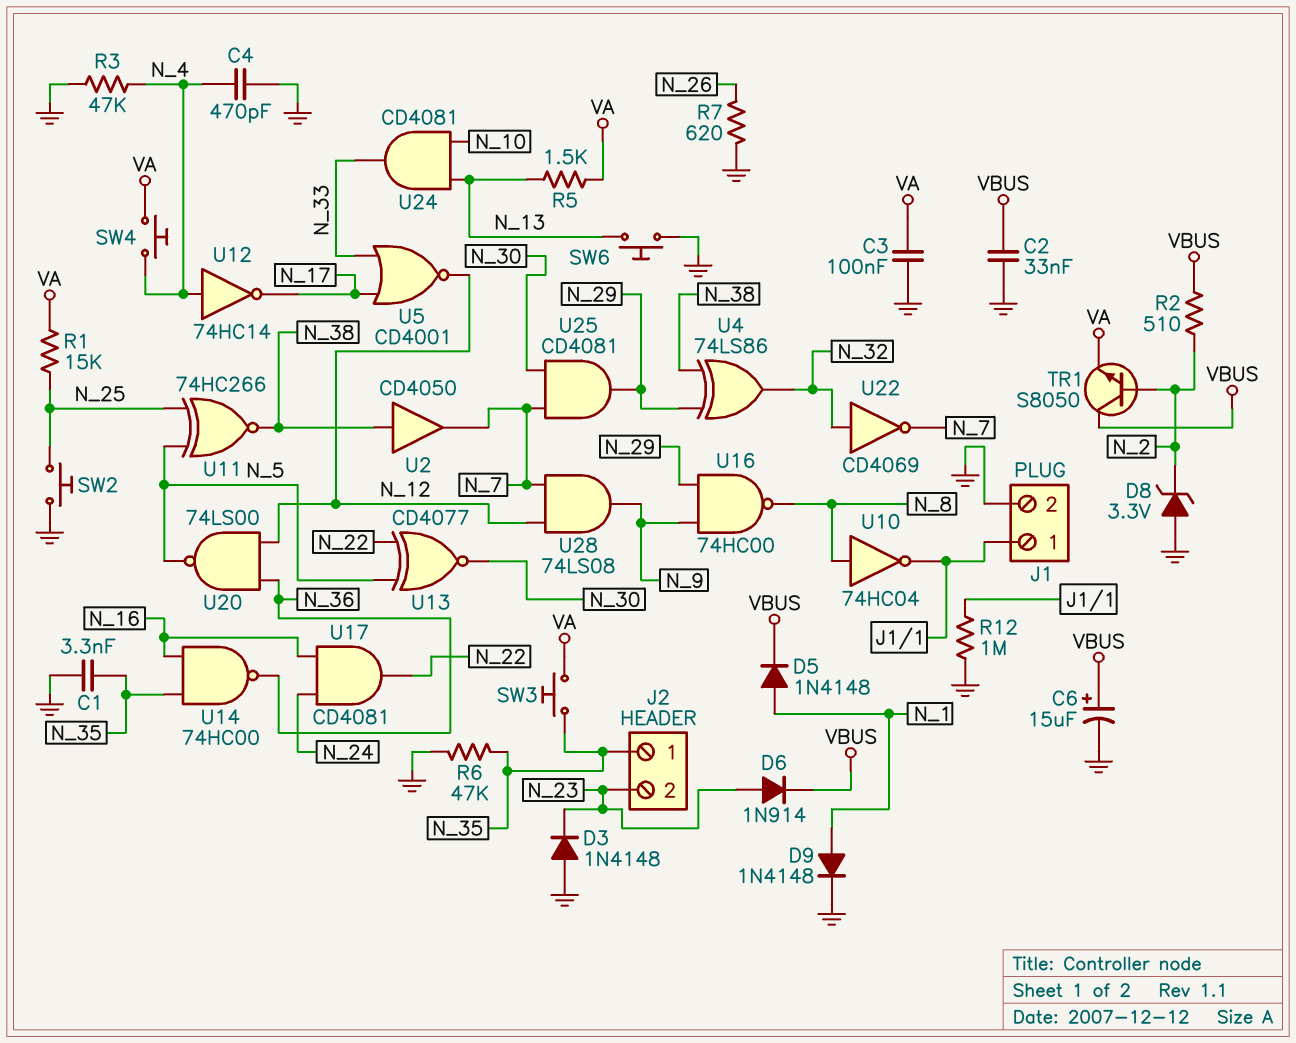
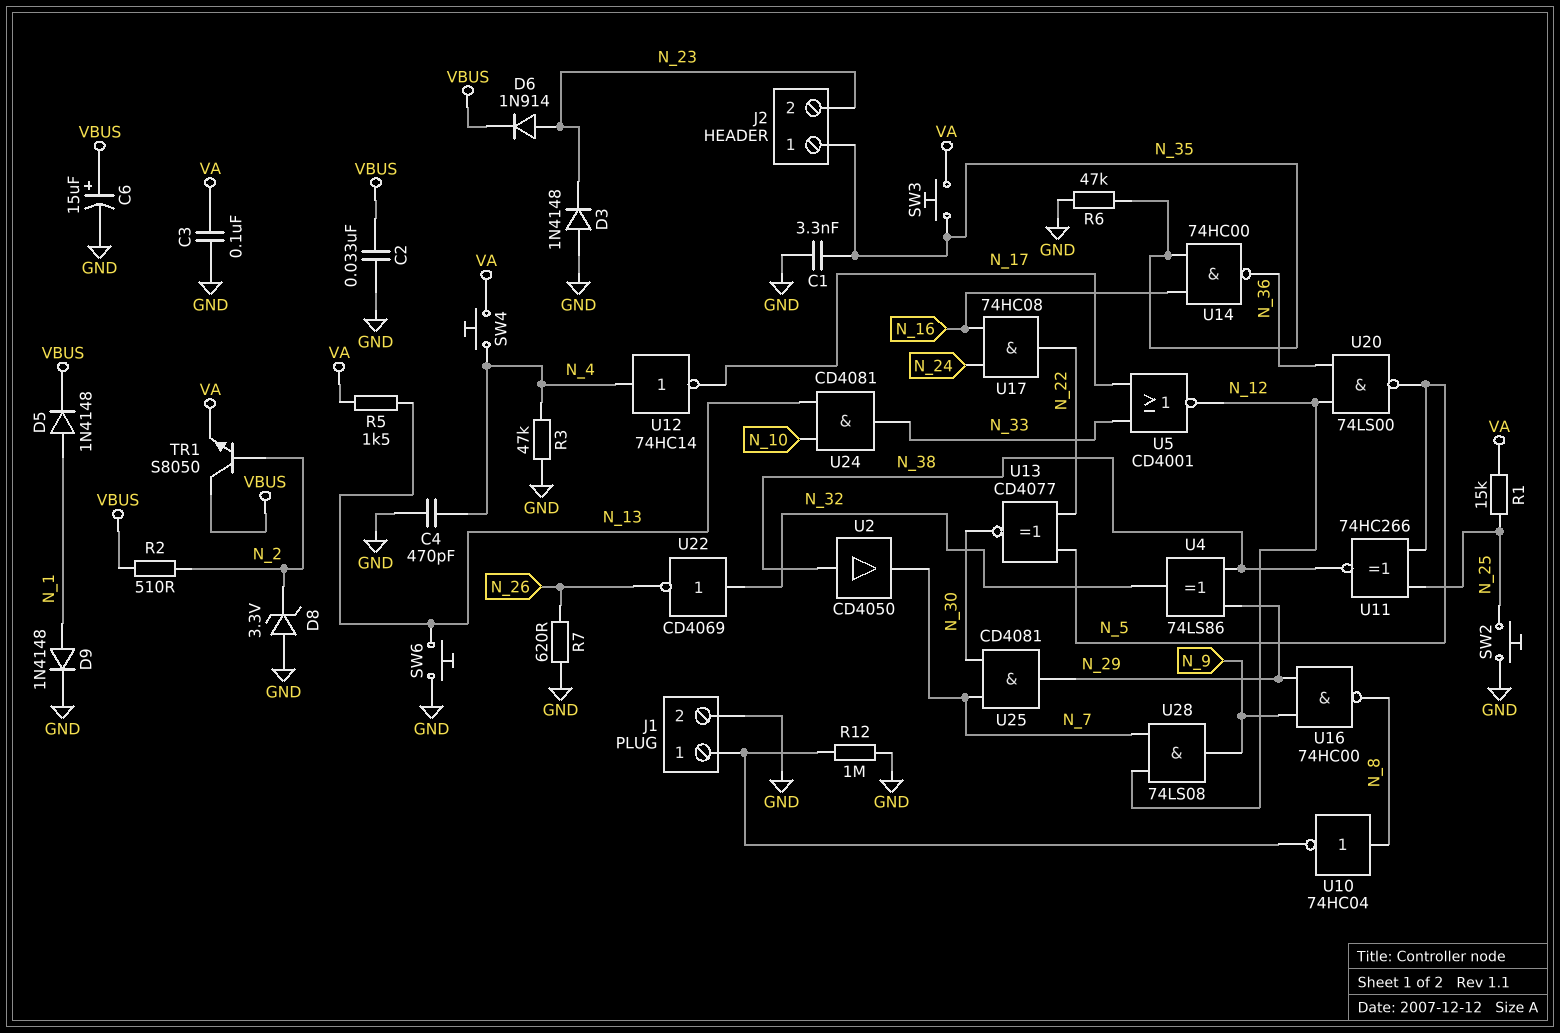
U17: AND CD4081 (in N_16, in N_24, out N_22) -> AND 74HC08 (in N_16, in N_24, out N_22)
U22: NOT CD4069 (in N_32, out N_7) -> NOT CD4069 (in N_32, out N_26)

